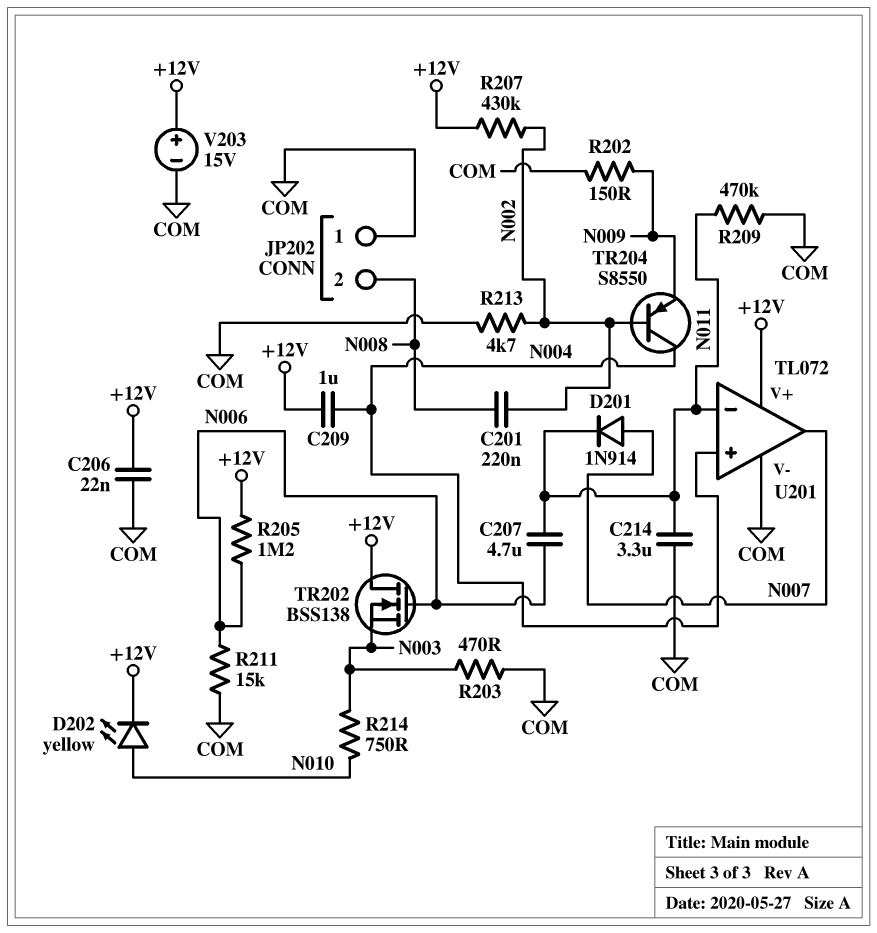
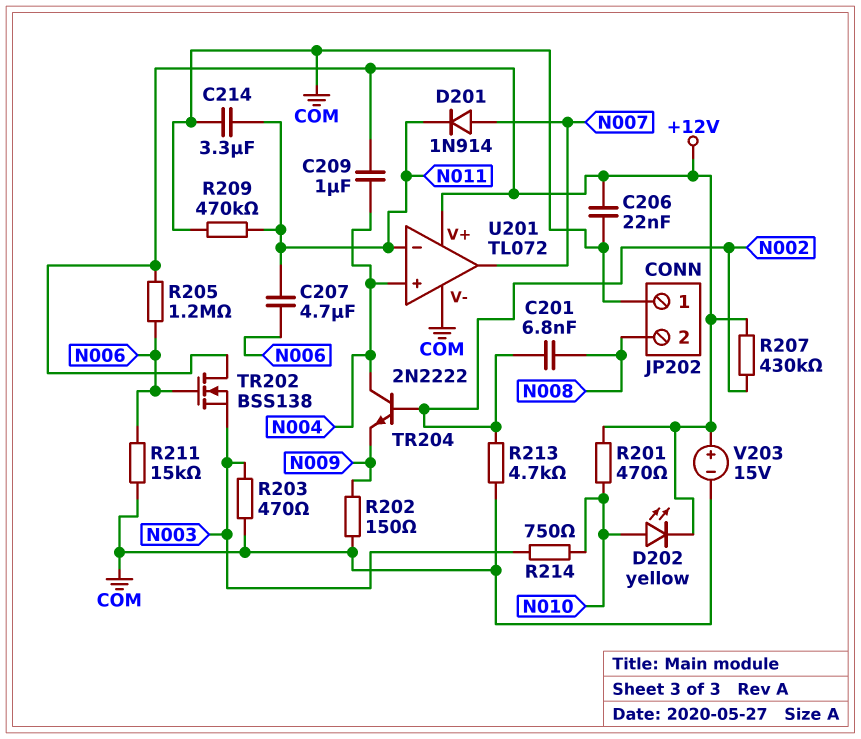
C201: 220nF (N002, N008) -> 6.8nF (N002, N008)
R201: none -> 470 (+12V, N010)
TR204: PNP S8550 (B N002, C N004, E N009) -> NPN 2N2222 (B N002, C N004, E N009)

